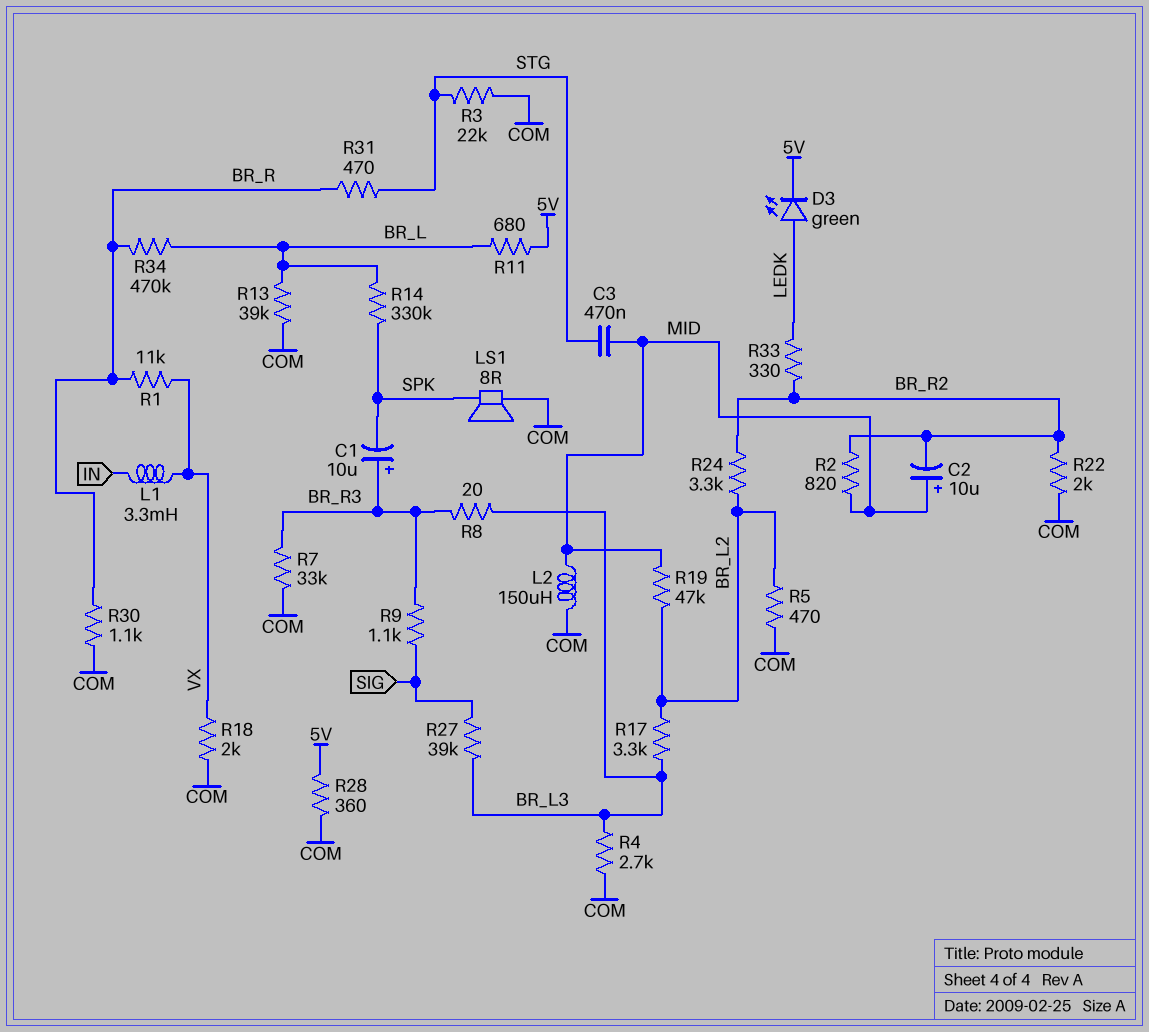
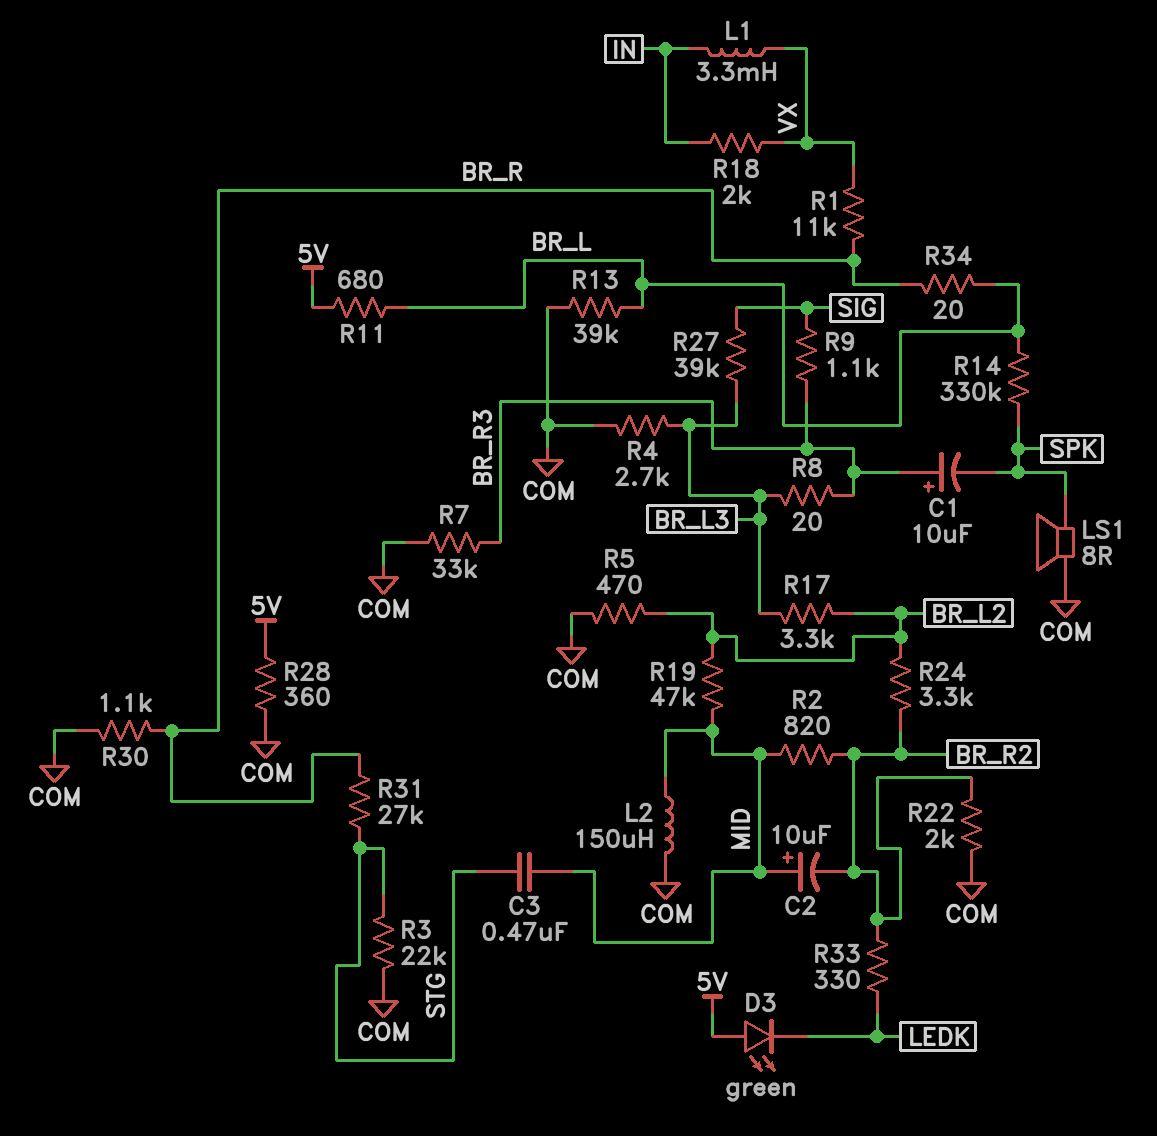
D3: LED green (A LEDK, K 5V) -> LED green (A 5V, K LEDK)
R18: 2k (COM, VX) -> 2k (IN, VX)
R31: 470 (BR_R, STG) -> 27k (BR_R, STG)
R34: 470k (BR_L, BR_R) -> 20 (BR_L, BR_R)

